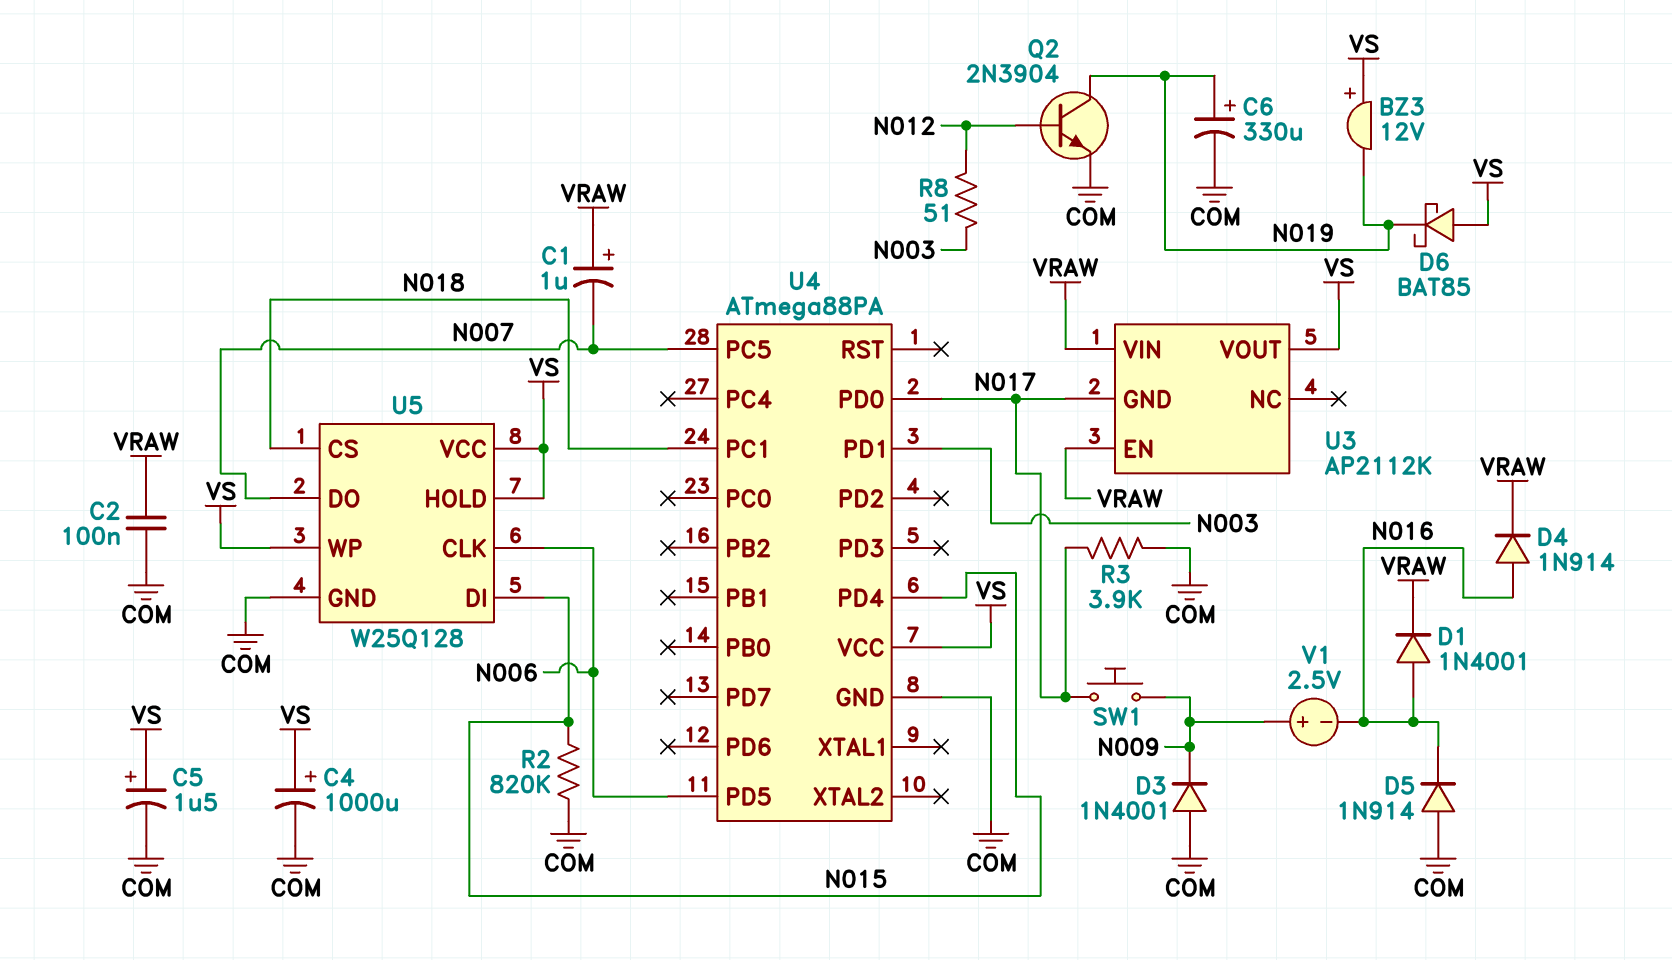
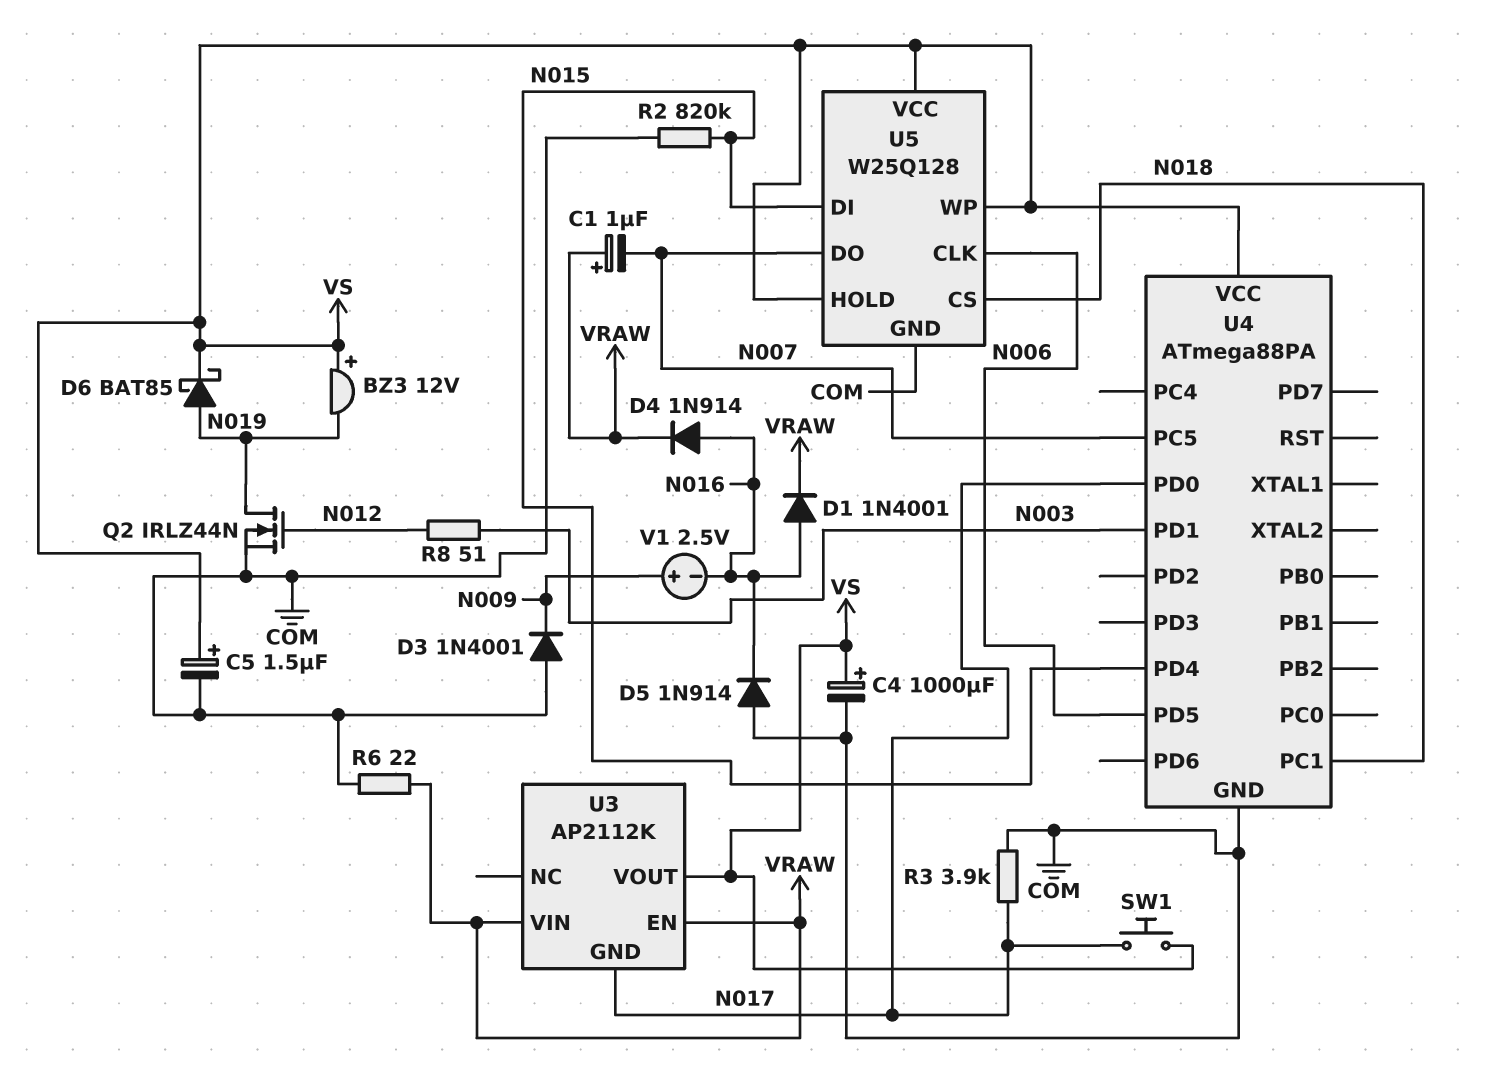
C2: 100nF (COM, VRAW) -> none
C6: 330uF (plus N019, minus COM) -> none
D6: schottky BAT85 (A VS, K N019) -> schottky BAT85 (A N019, K VS)
Q2: NPN 2N3904 (B N012, C N019, E COM) -> NMOS IRLZ44N (G N012, D N019, S COM)
R6: none -> 22 (COM, VRAW)
SW1: button (N009, N017) -> button (N017, VS)

